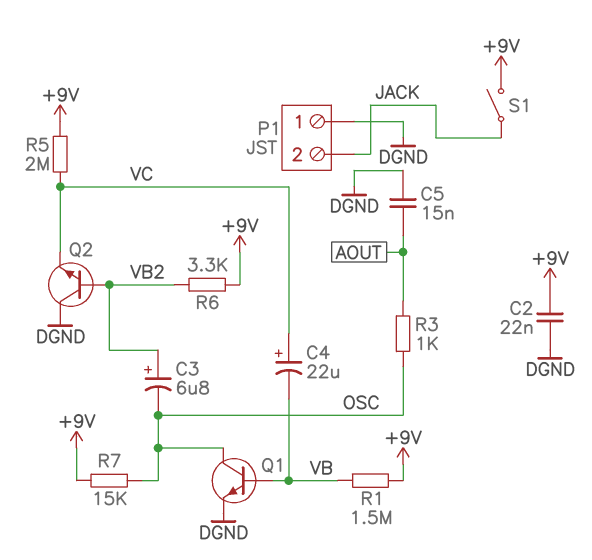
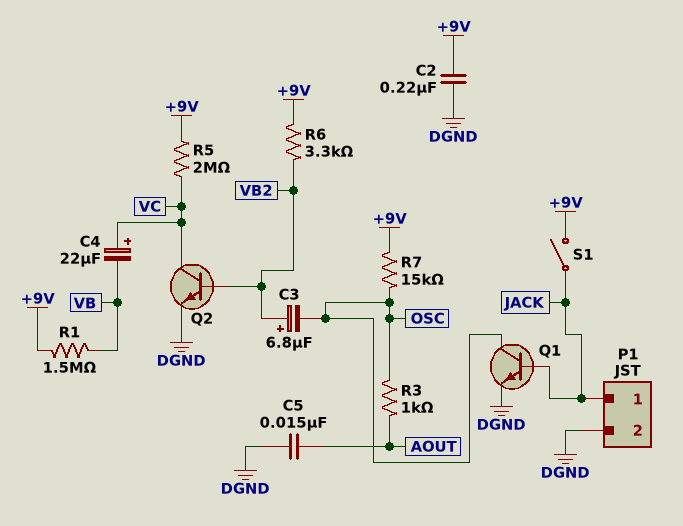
C2: 22nF (+9V, DGND) -> 220nF (+9V, DGND)
P1 pin 1: DGND -> JACK
P1 pin 2: JACK -> DGND
Q1: NPN (B VB, C OSC, E DGND) -> NPN (B JACK, C OSC, E DGND)
Q2: NPN (B VB2, C DGND, E VC) -> NPN (B VB2, C VC, E DGND)

